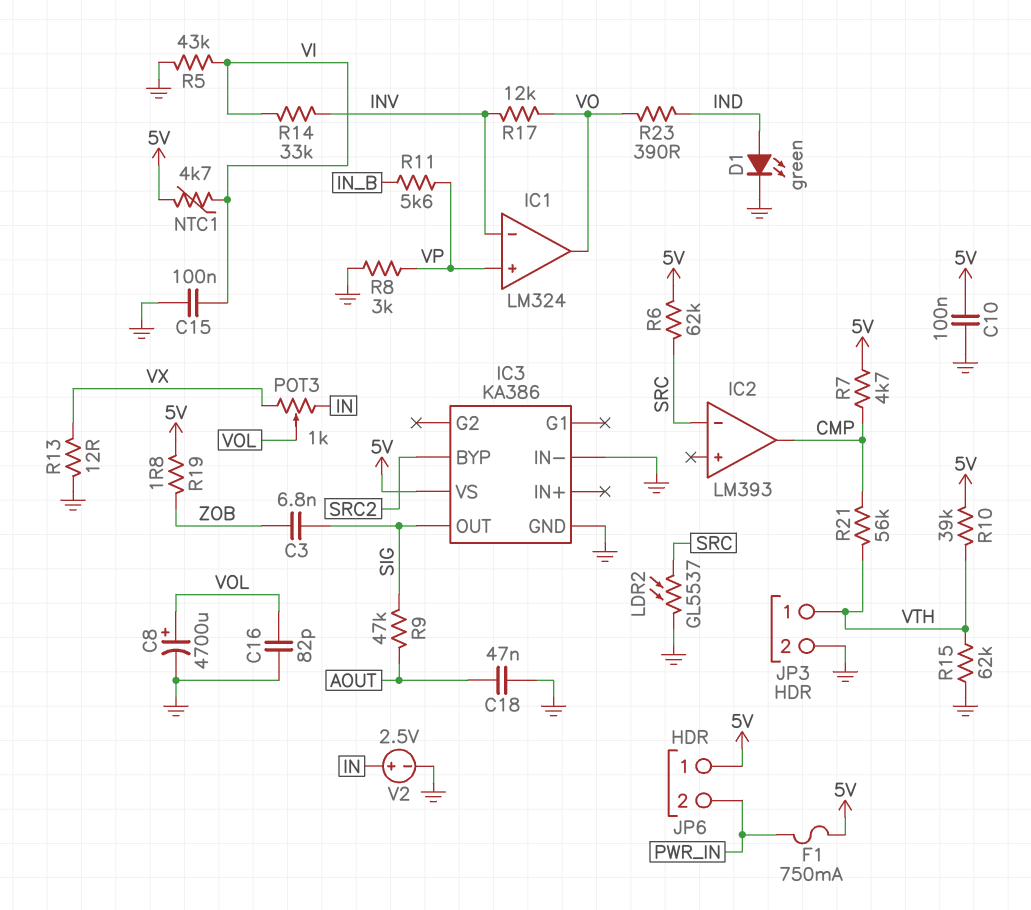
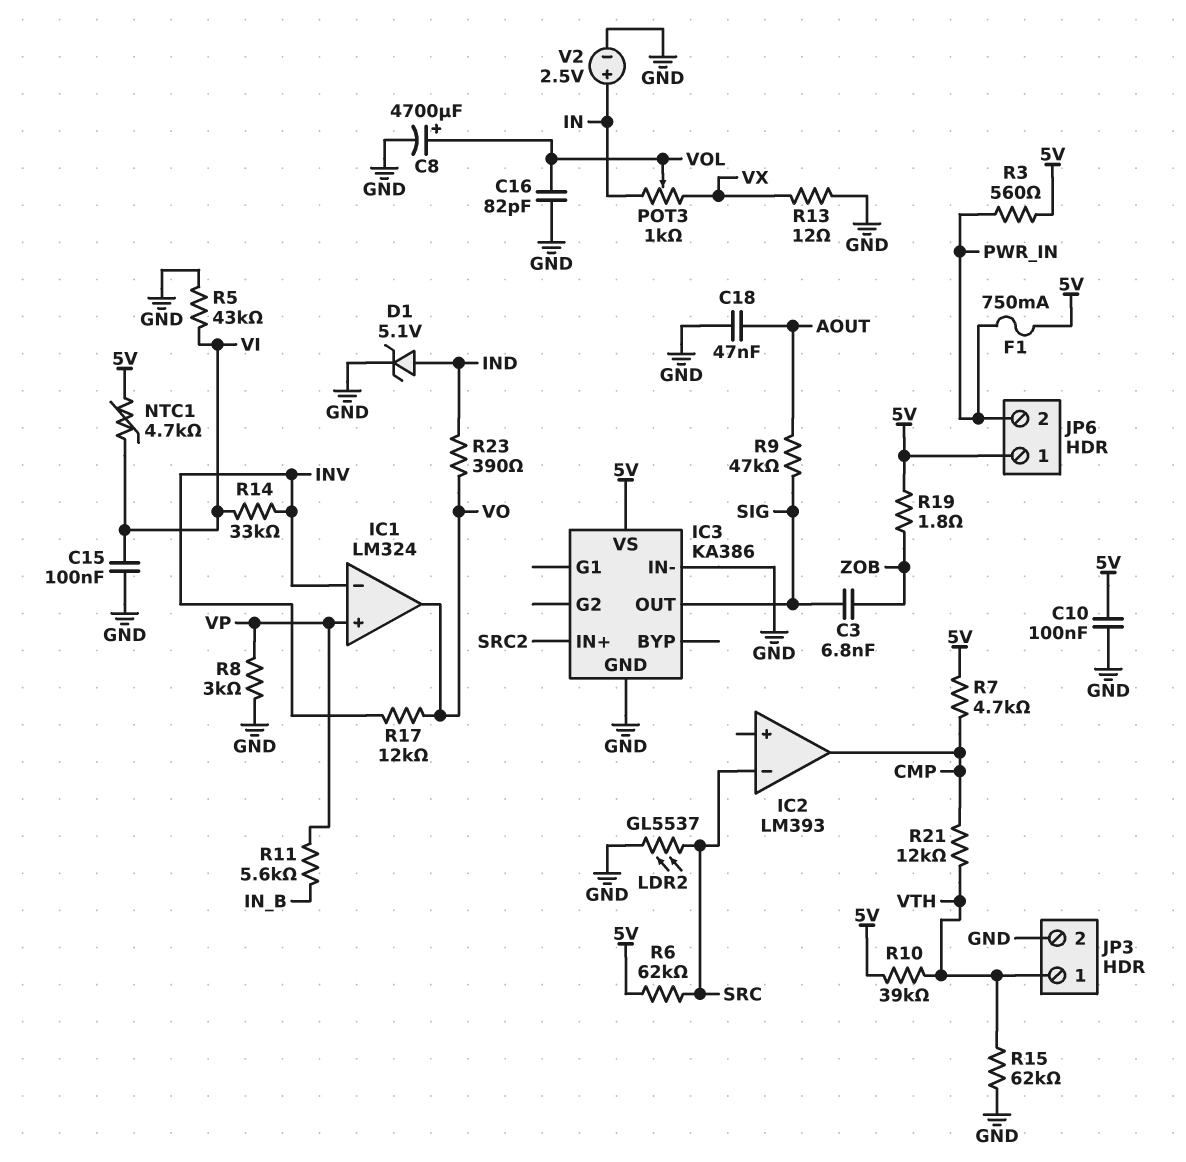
D1: LED green (A IND, K GND) -> zener 5.1V (A IND, K GND)
IC3 pin BYP: SRC2 -> none
IC3 pin IN+: none -> SRC2
R3: none -> 560 (5V, PWR_IN)
R21: 56k (CMP, VTH) -> 12k (CMP, VTH)

